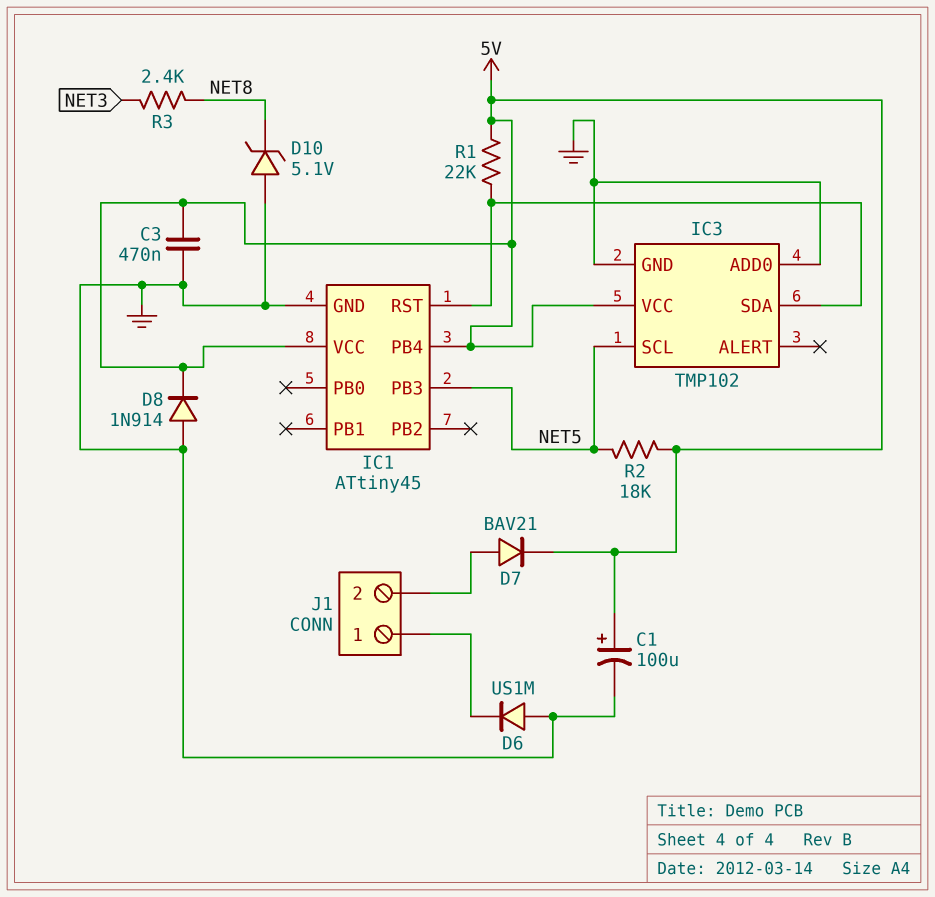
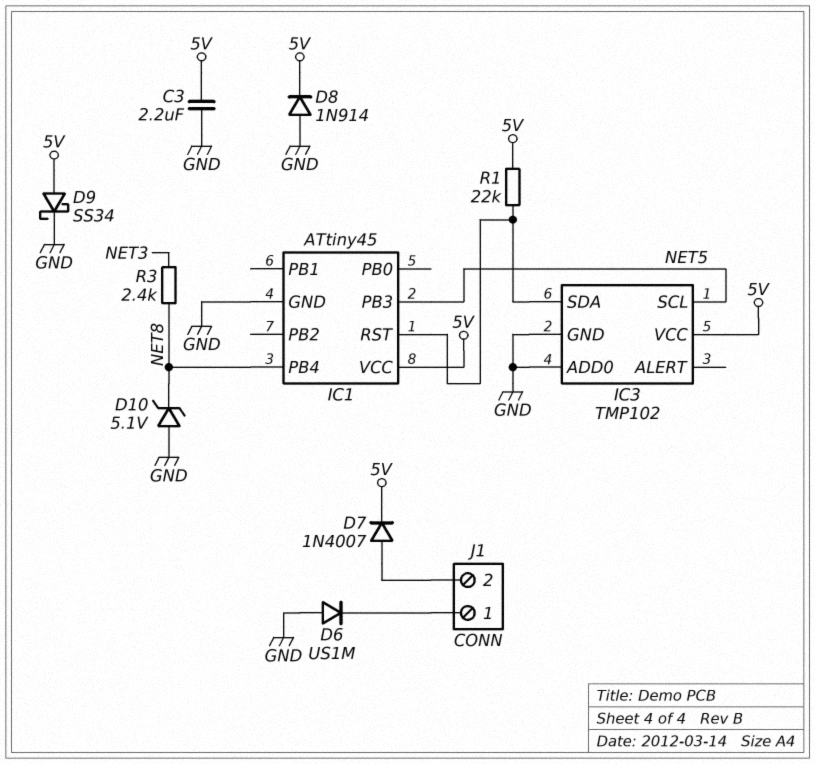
C1: 100uF (plus 5V, minus GND) -> none
C3: 470nF (5V, GND) -> 2.2uF (5V, GND)
D7: diode BAV21 (A J1/2, K 5V) -> diode 1N4007 (A J1/2, K 5V)
D9: none -> schottky SS34 (A 5V, K GND)
IC1 pin PB4: 5V -> NET8
R2: 18k (5V, NET5) -> none

